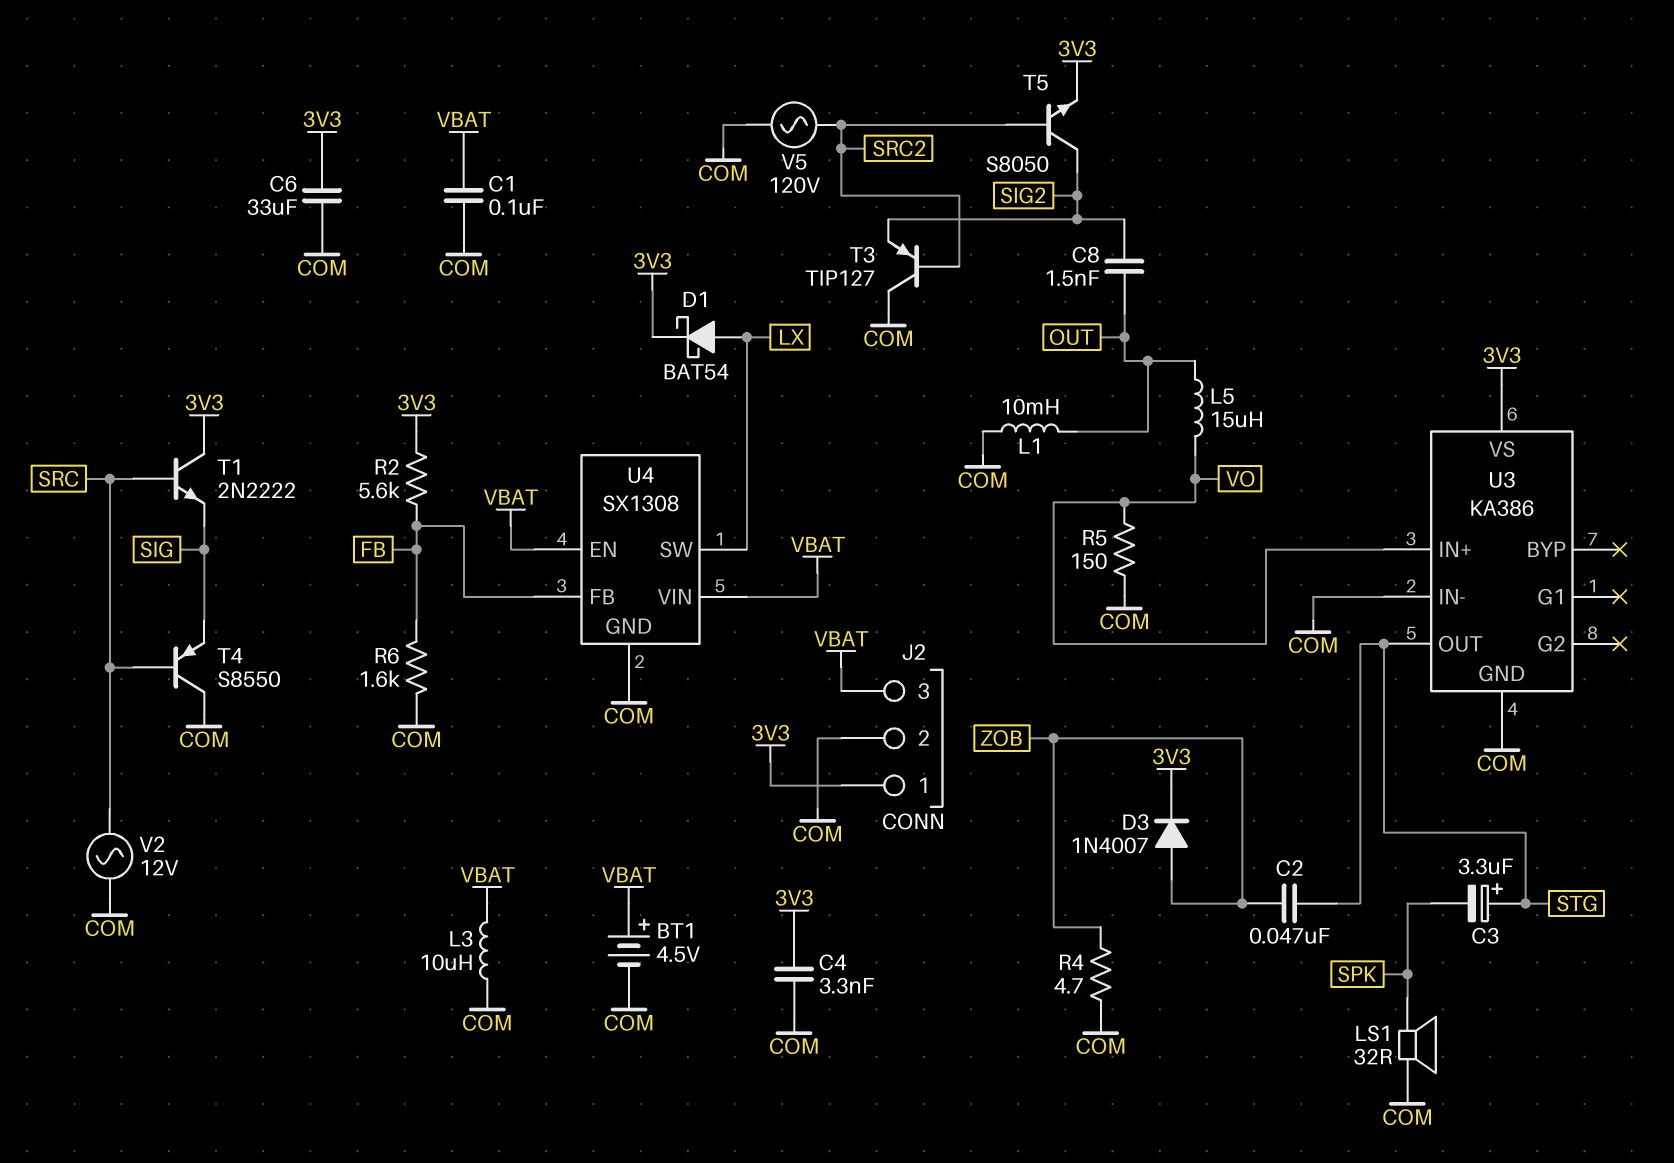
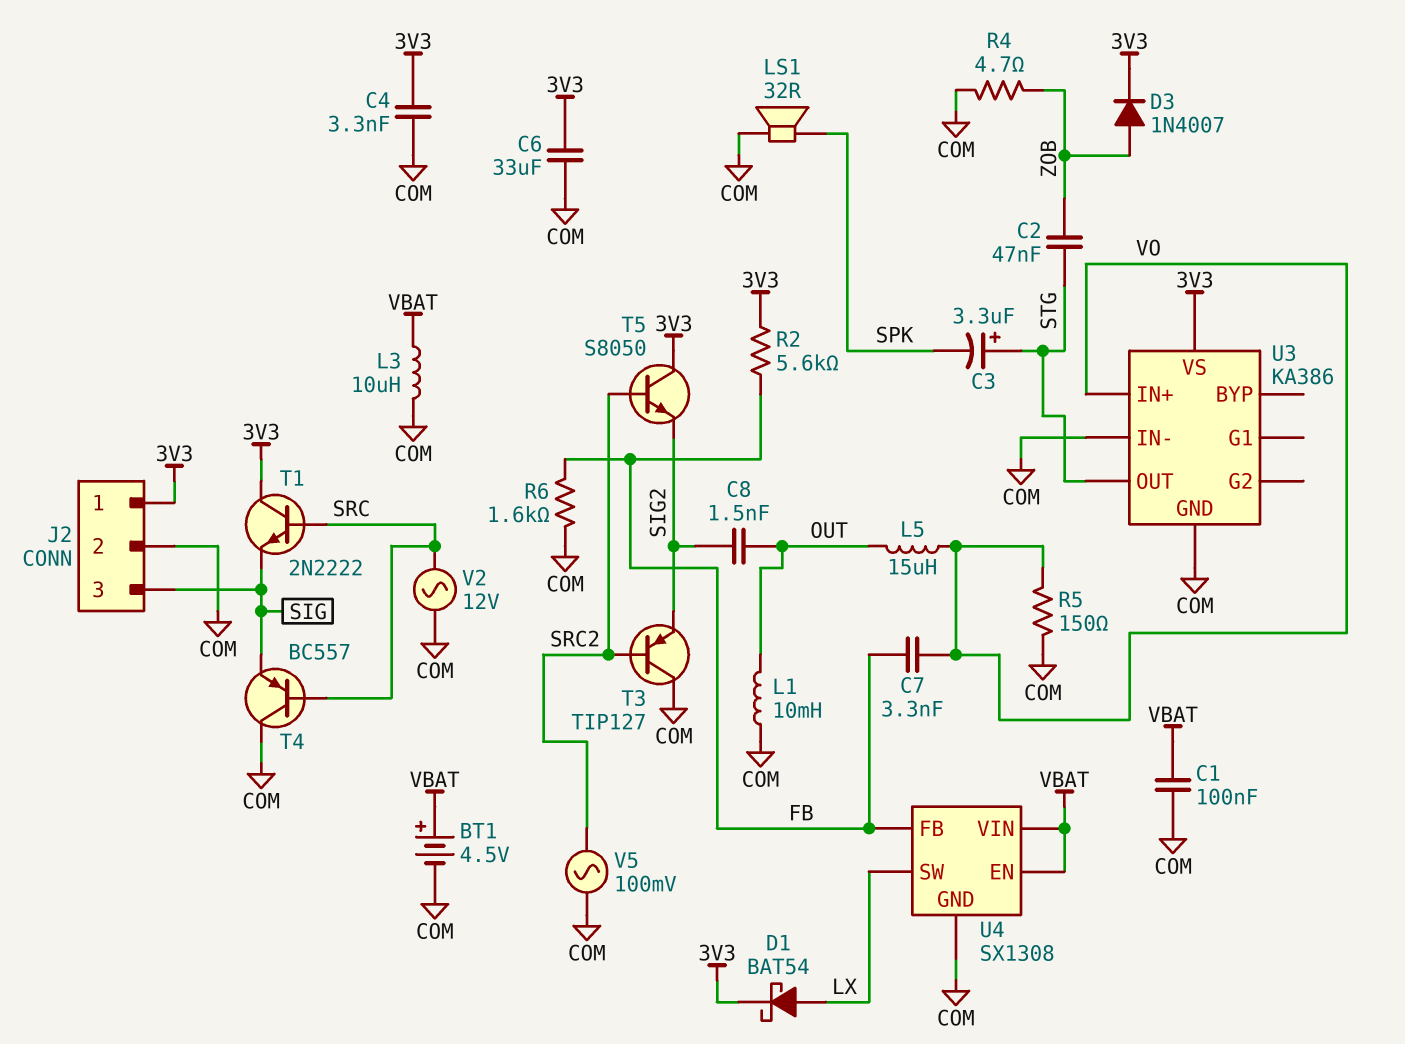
C7: none -> 3.3nF (FB, VO)
J2 pin 3: VBAT -> SIG
T4: PNP S8550 (B SRC, C COM, E SIG) -> PNP BC557 (B SRC, C COM, E SIG)
T5: NPN S8050 (B SRC2, C SIG2, E 3V3) -> NPN S8050 (B SRC2, C 3V3, E SIG2)
V5: AC 120V (COM, SRC2) -> AC 100mV (COM, SRC2)

